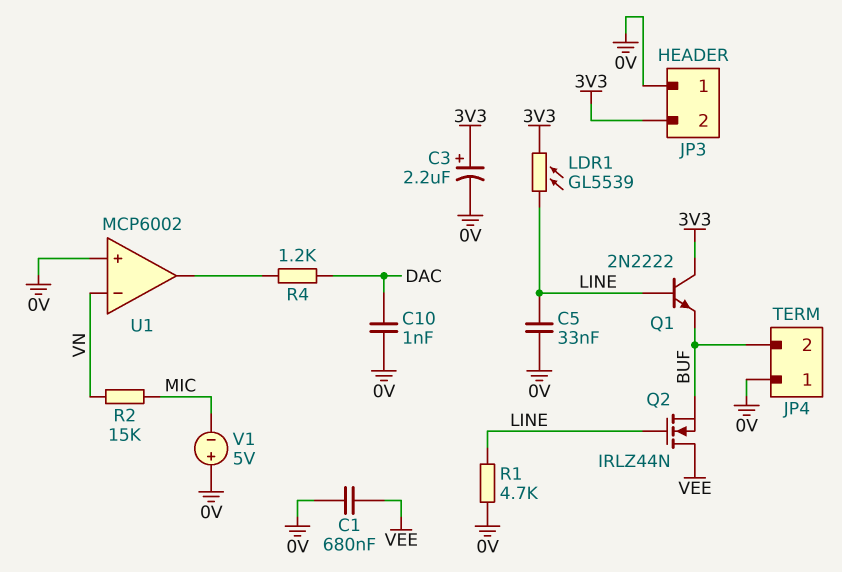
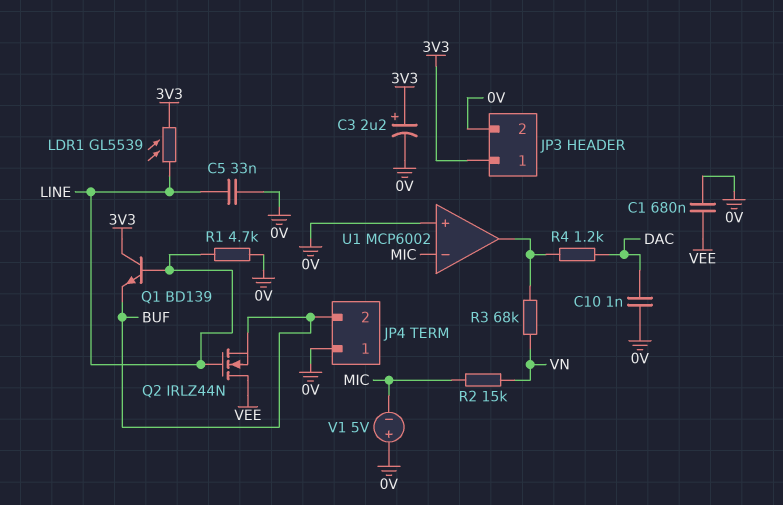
JP3 pin 1: 0V -> 3V3
JP3 pin 2: 3V3 -> 0V
Q1: NPN 2N2222 (B LINE, C 3V3, E BUF) -> NPN BD139 (B LINE, C 3V3, E BUF)
R3: none -> 68k (U1/out, VN)
U1 pin in-: VN -> MIC

